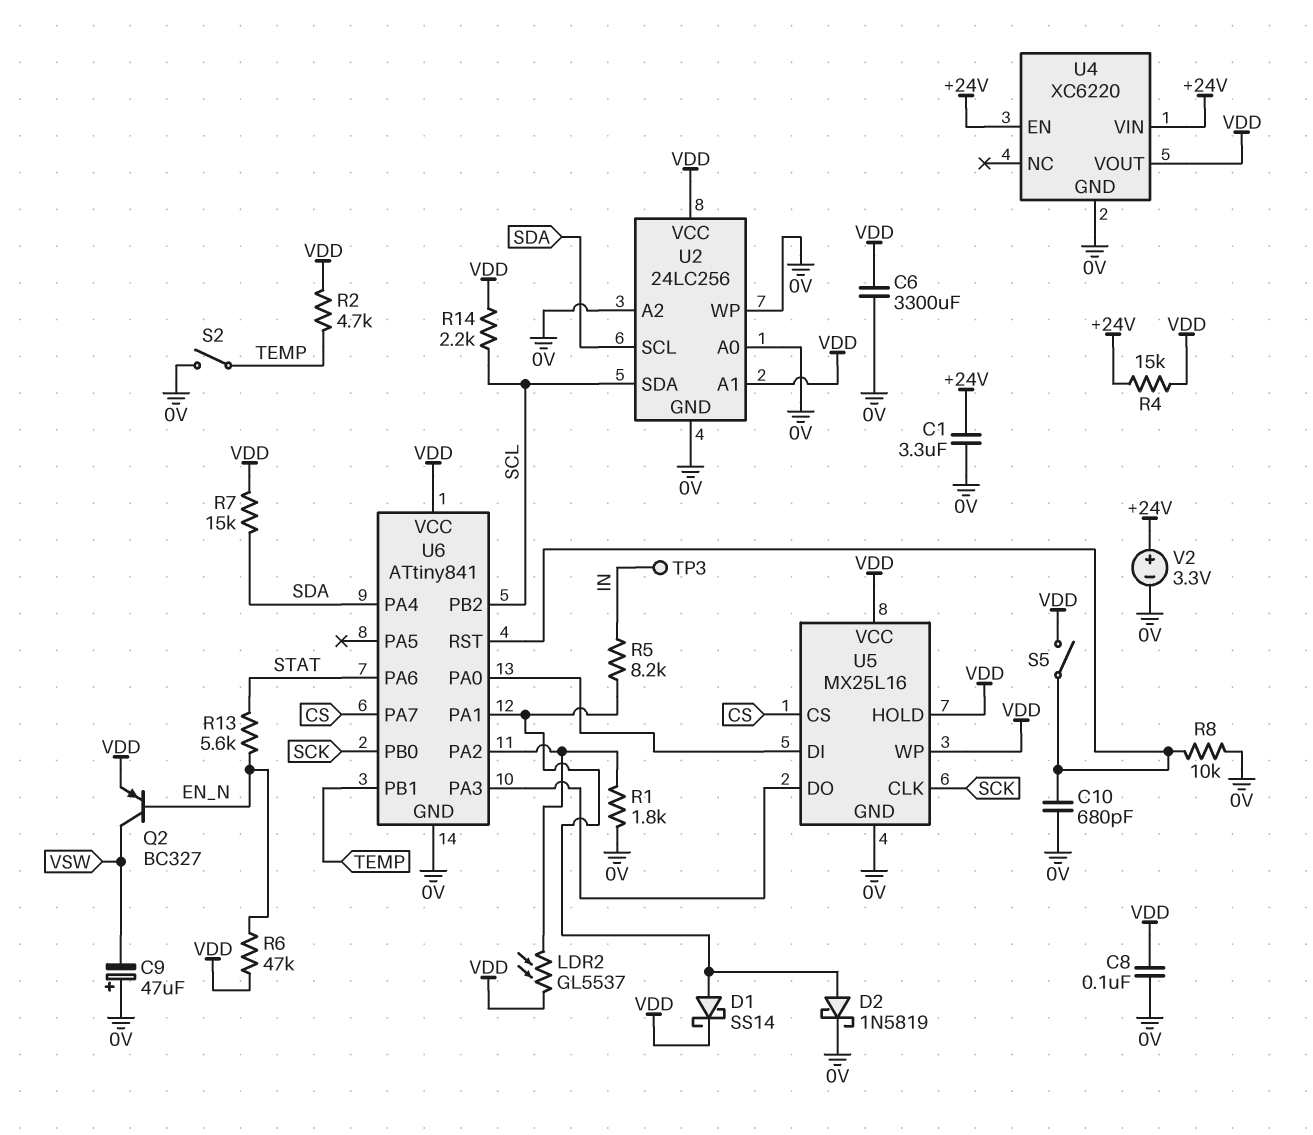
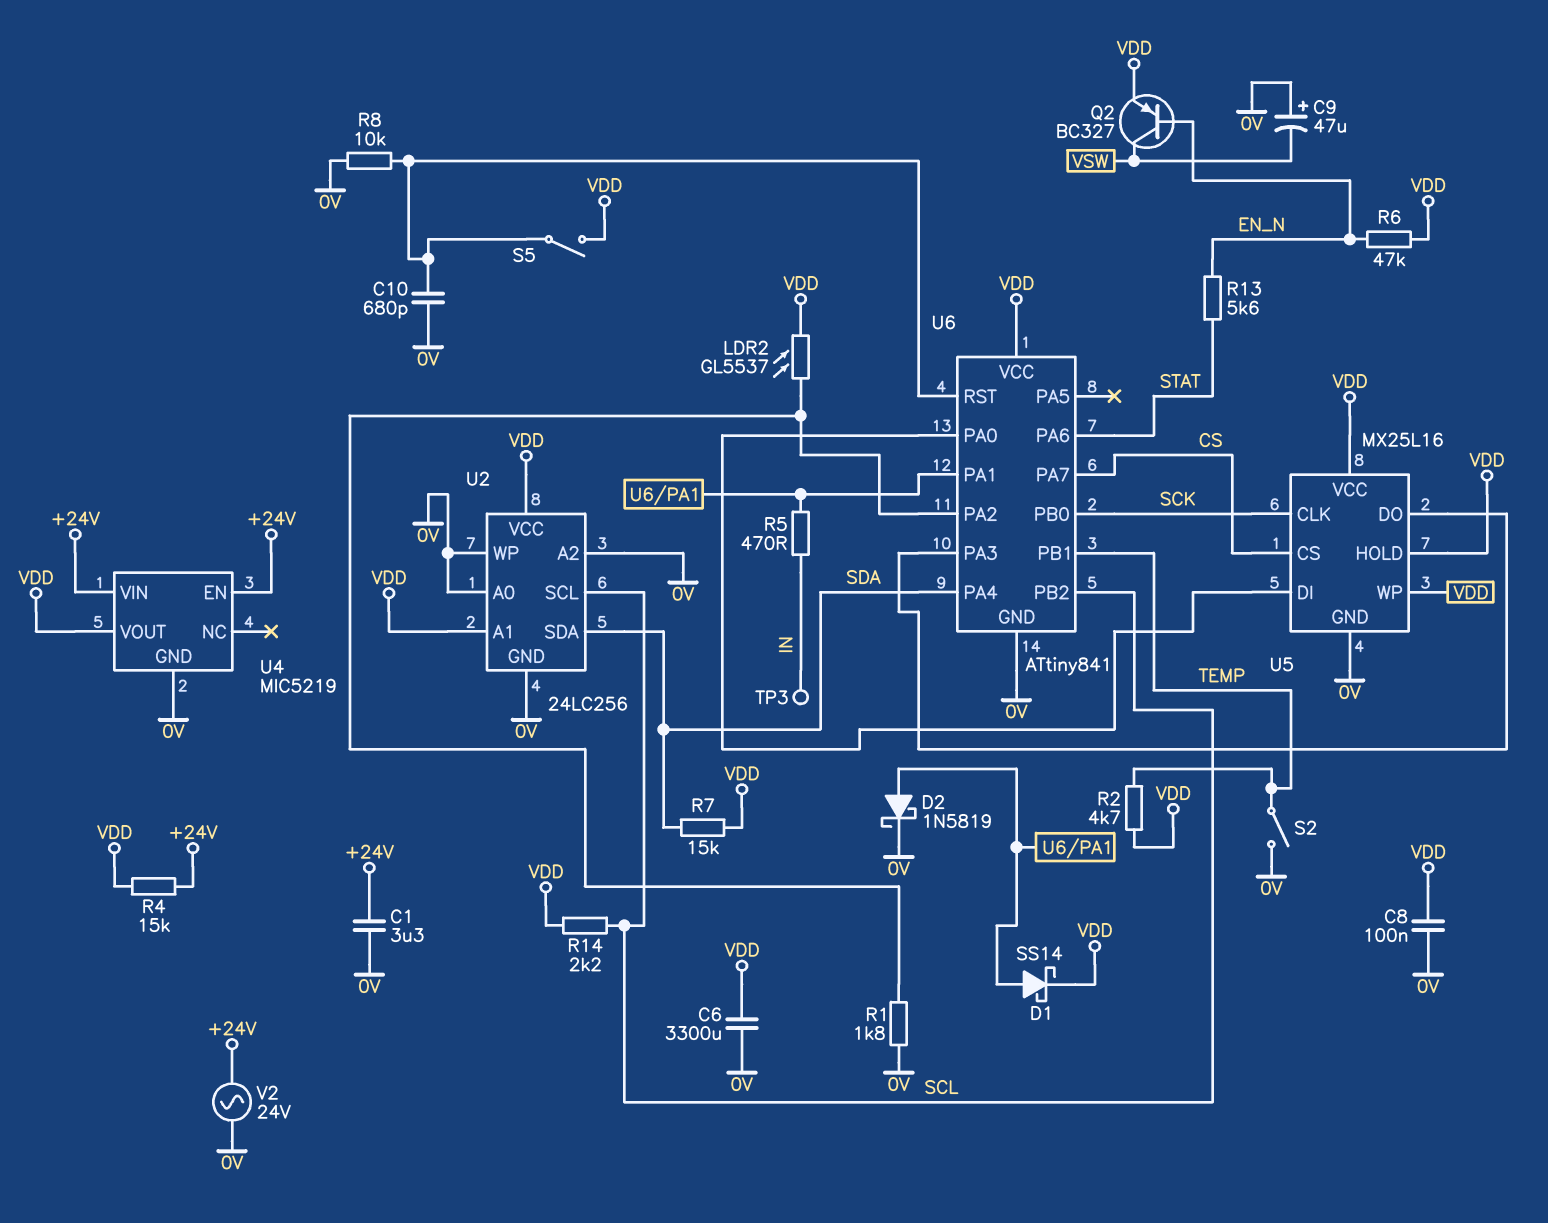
R5: 8.2k (IN, U6/PA1) -> 470 (IN, U6/PA1)
U2 pin SCL: SDA -> SCL
U2 pin SDA: SCL -> SDA
U4: XC6220 -> MIC5219
V2: 3.3V (plus +24V, minus 0V) -> AC 24V (+24V, 0V)

